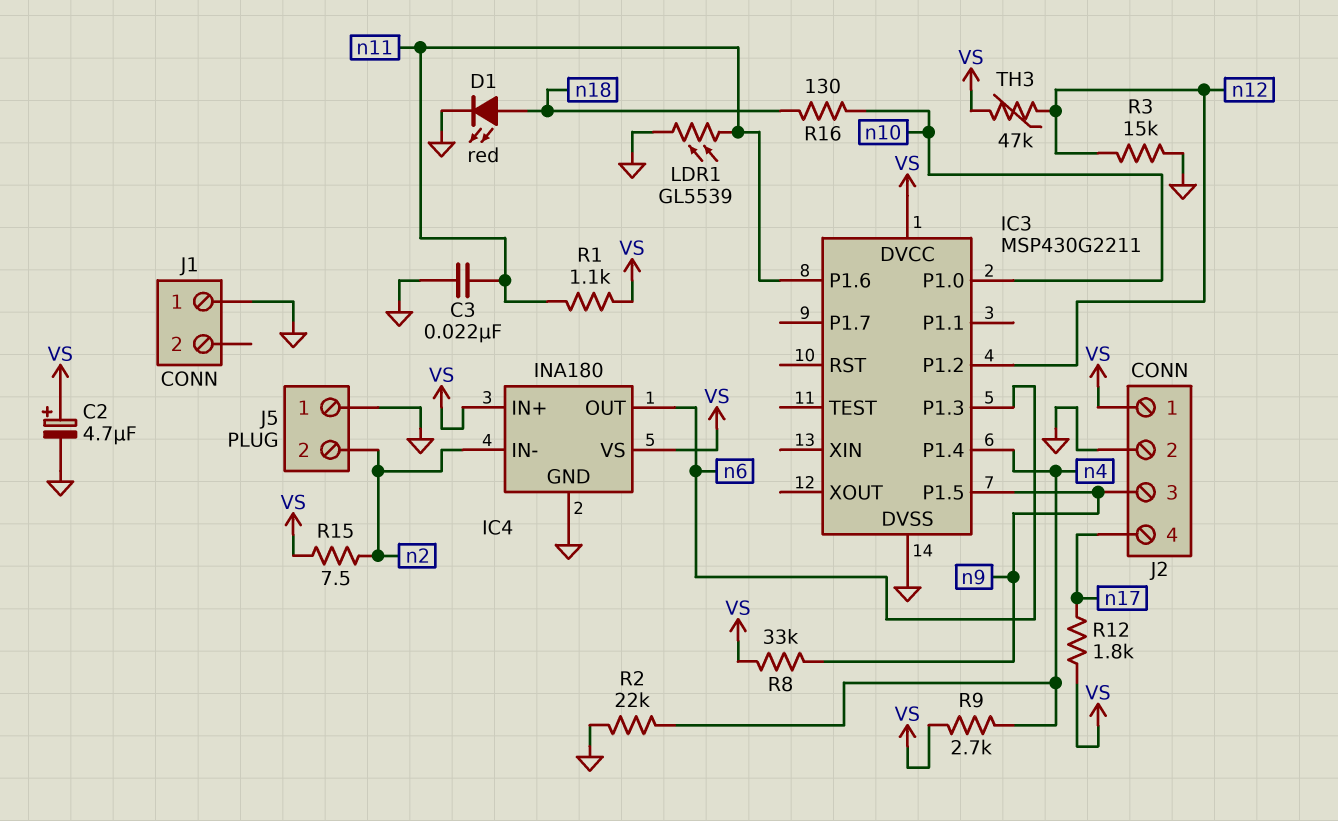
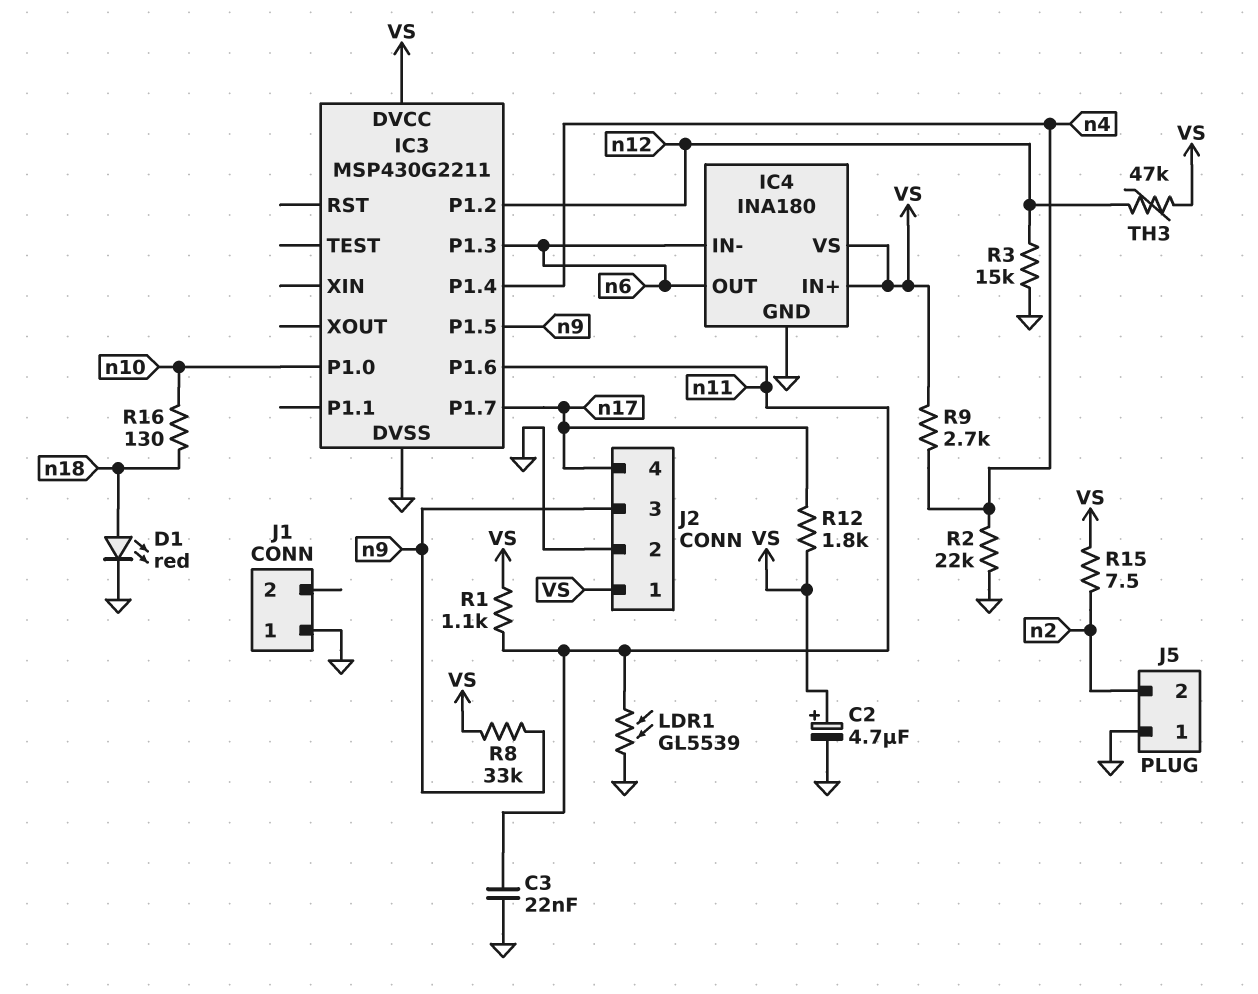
IC3 pin P1.7: none -> n17
IC4 pin IN-: n2 -> n6

